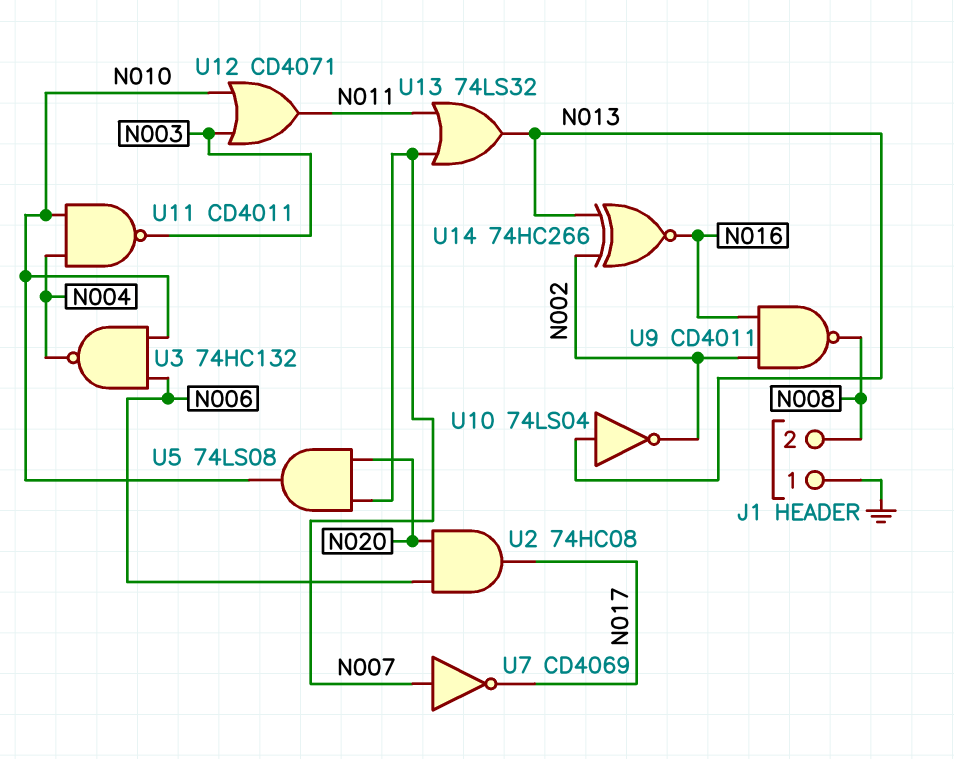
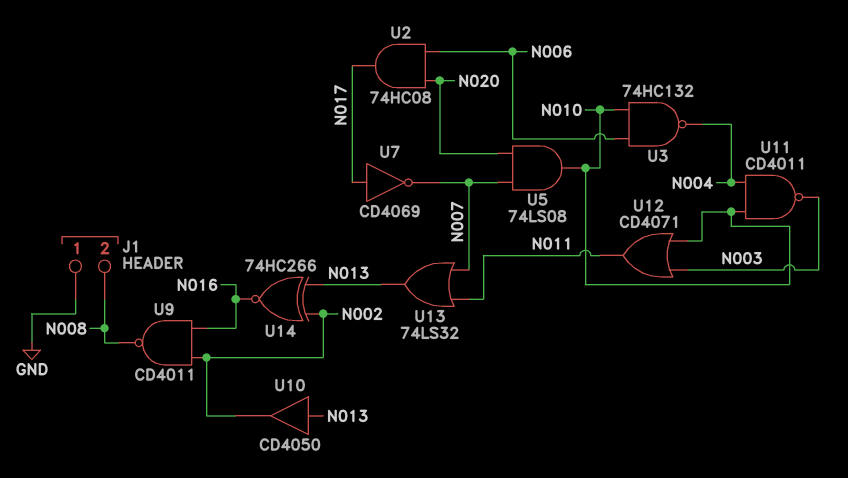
U7: NOT CD4069 (in N007, out N017) -> NOT CD4069 (in N017, out N007)
U10: NOT 74LS04 (in N013, out N002) -> buffer CD4050 (in N013, out N002)

